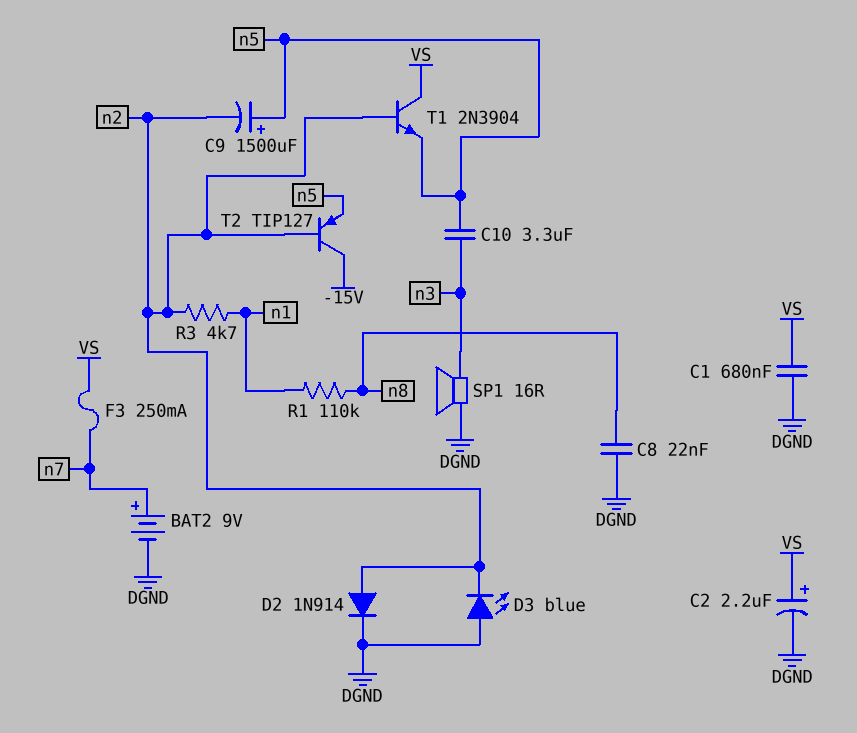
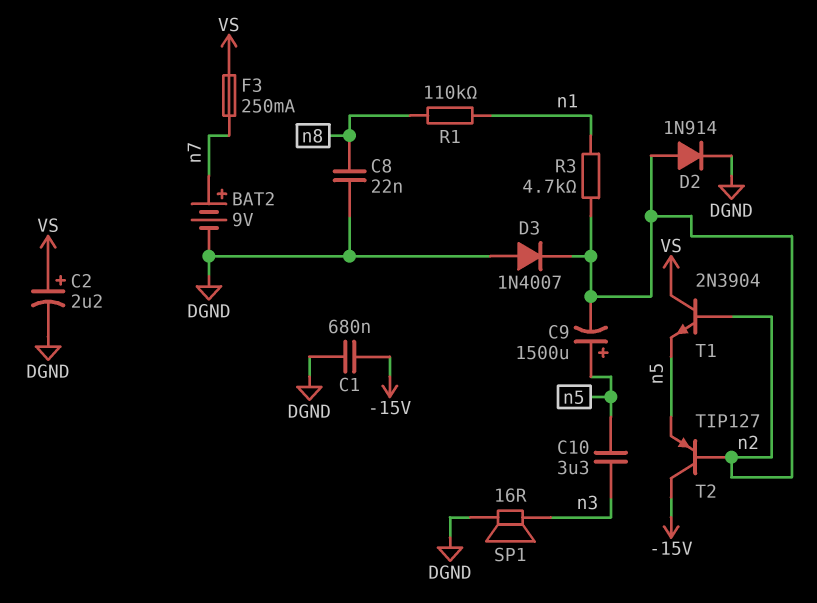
C1: 680nF (DGND, VS) -> 680nF (-15V, DGND)
D3: LED blue (A DGND, K n2) -> diode 1N4007 (A DGND, K n2)

